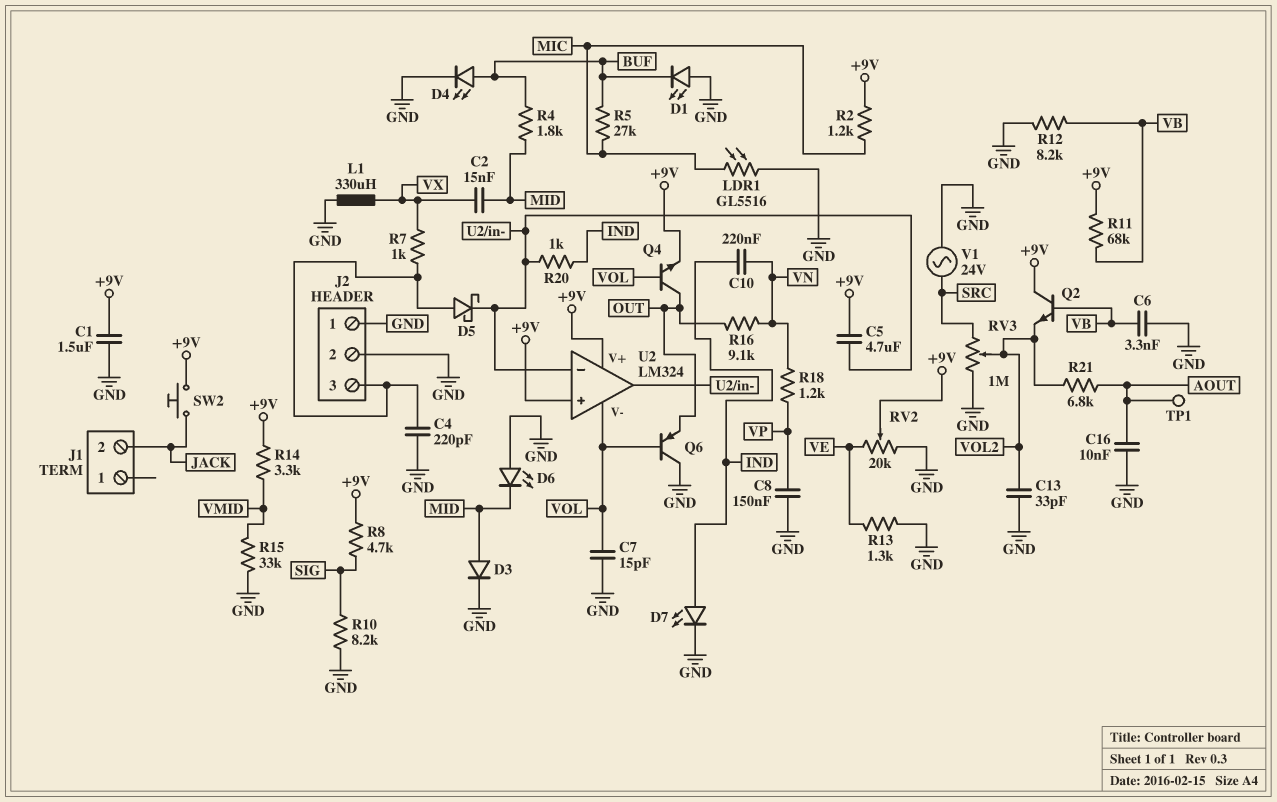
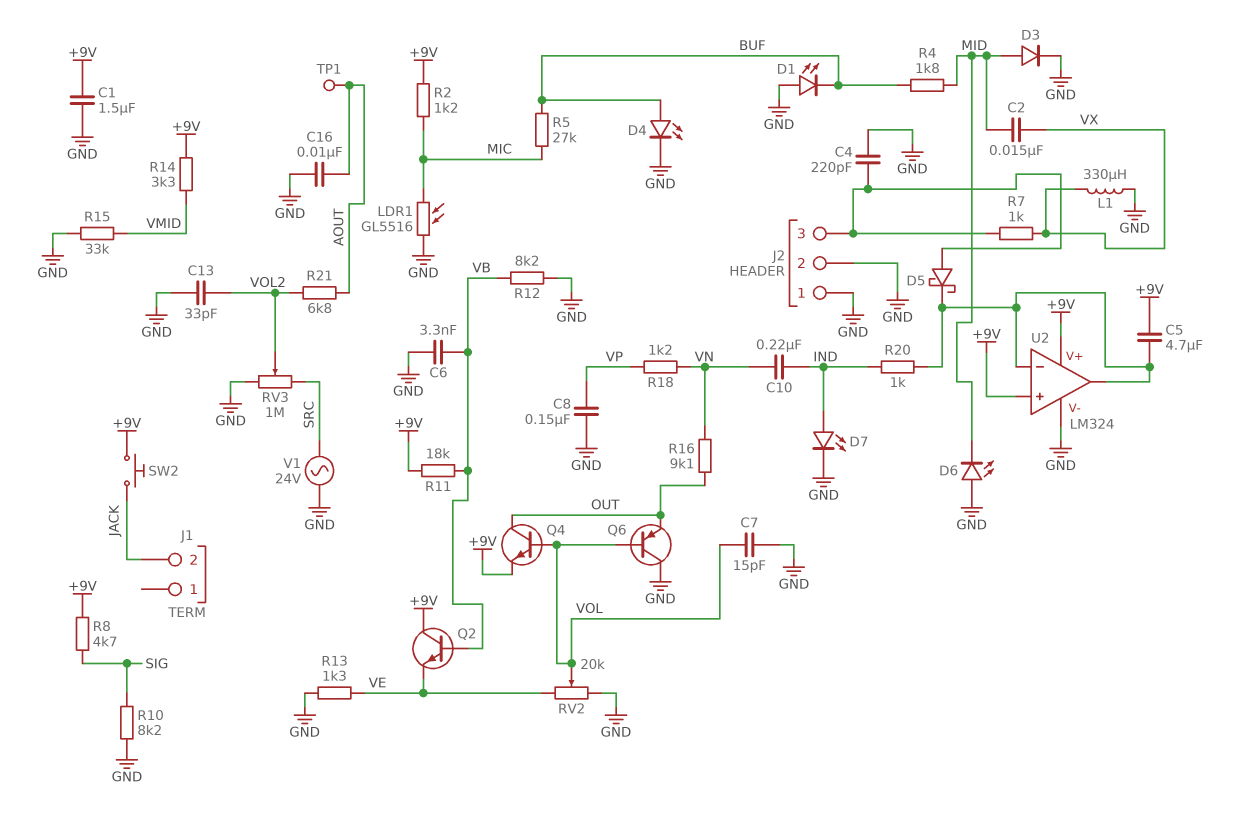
Q2: NPN (B VB, C +9V, E VOL2) -> NPN (B VB, C +9V, E VE)
R11: 68k (+9V, VB) -> 18k (+9V, VB)
RV2: 20k (GND, VE, wiper +9V) -> 20k (GND, VE, wiper VOL)
U2 pin V-: VOL -> GND

